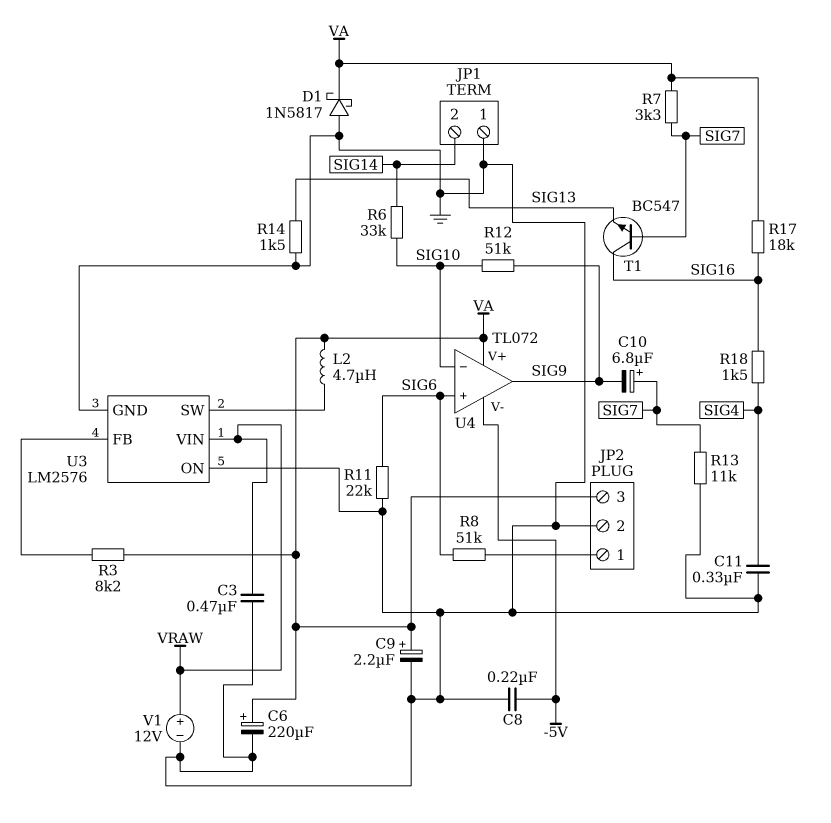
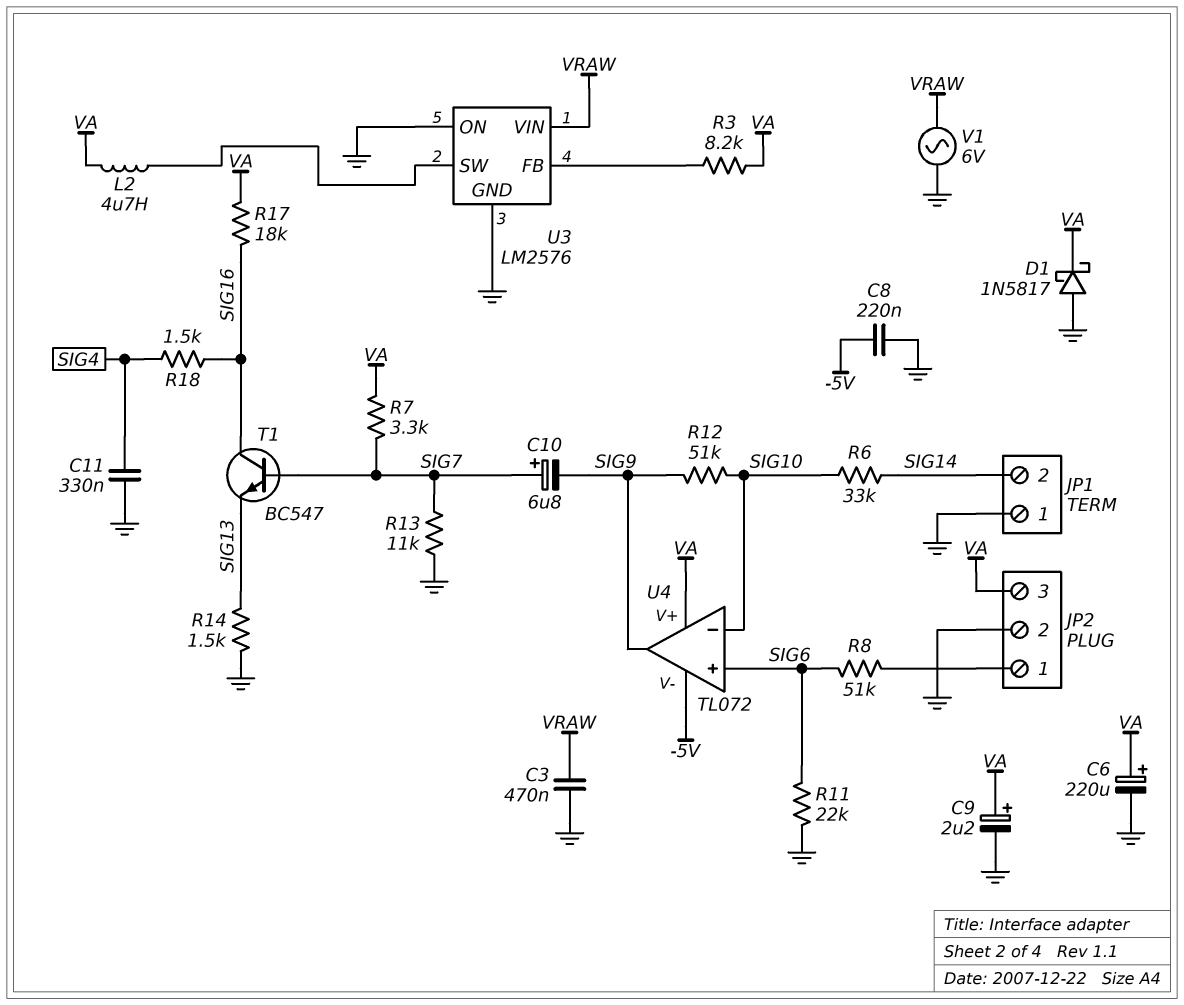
V1: 12V (plus VRAW, minus GND) -> AC 6V (GND, VRAW)

